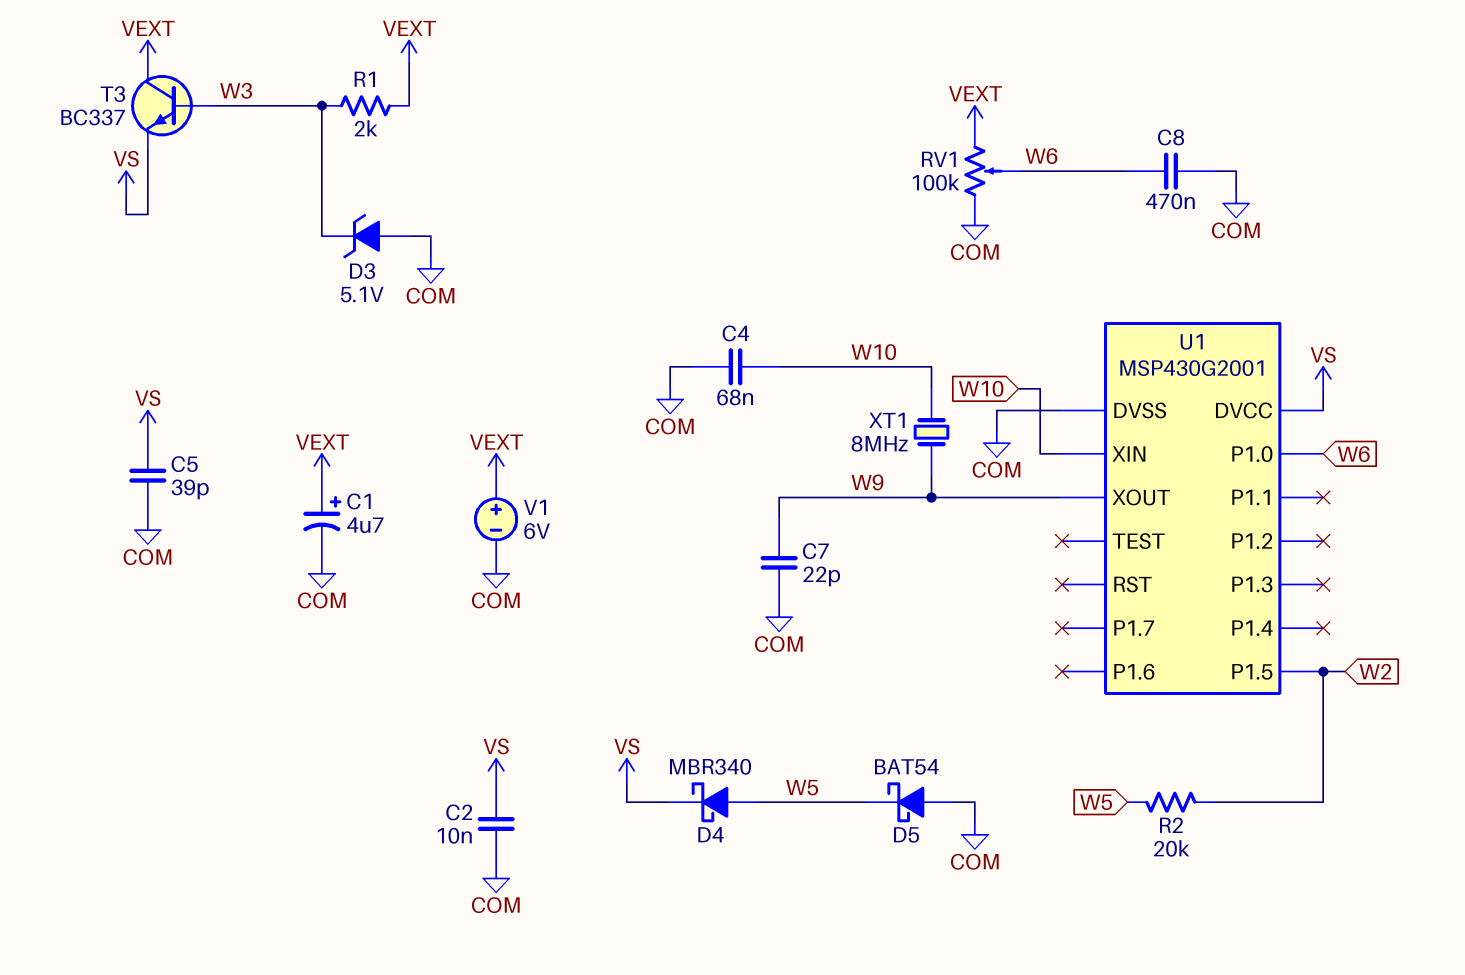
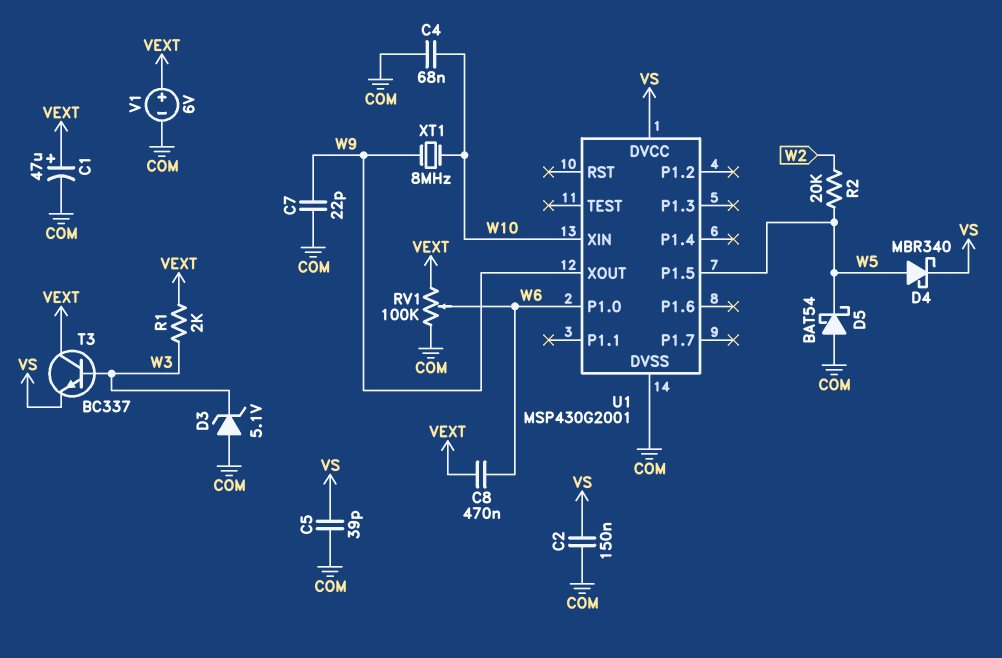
C1: 4.7uF (plus VEXT, minus COM) -> 47uF (plus VEXT, minus COM)
C2: 10nF (COM, VS) -> 150nF (COM, VS)
C8: 470nF (COM, W6) -> 470nF (VEXT, W6)
U1 pin P1.5: W2 -> W5

